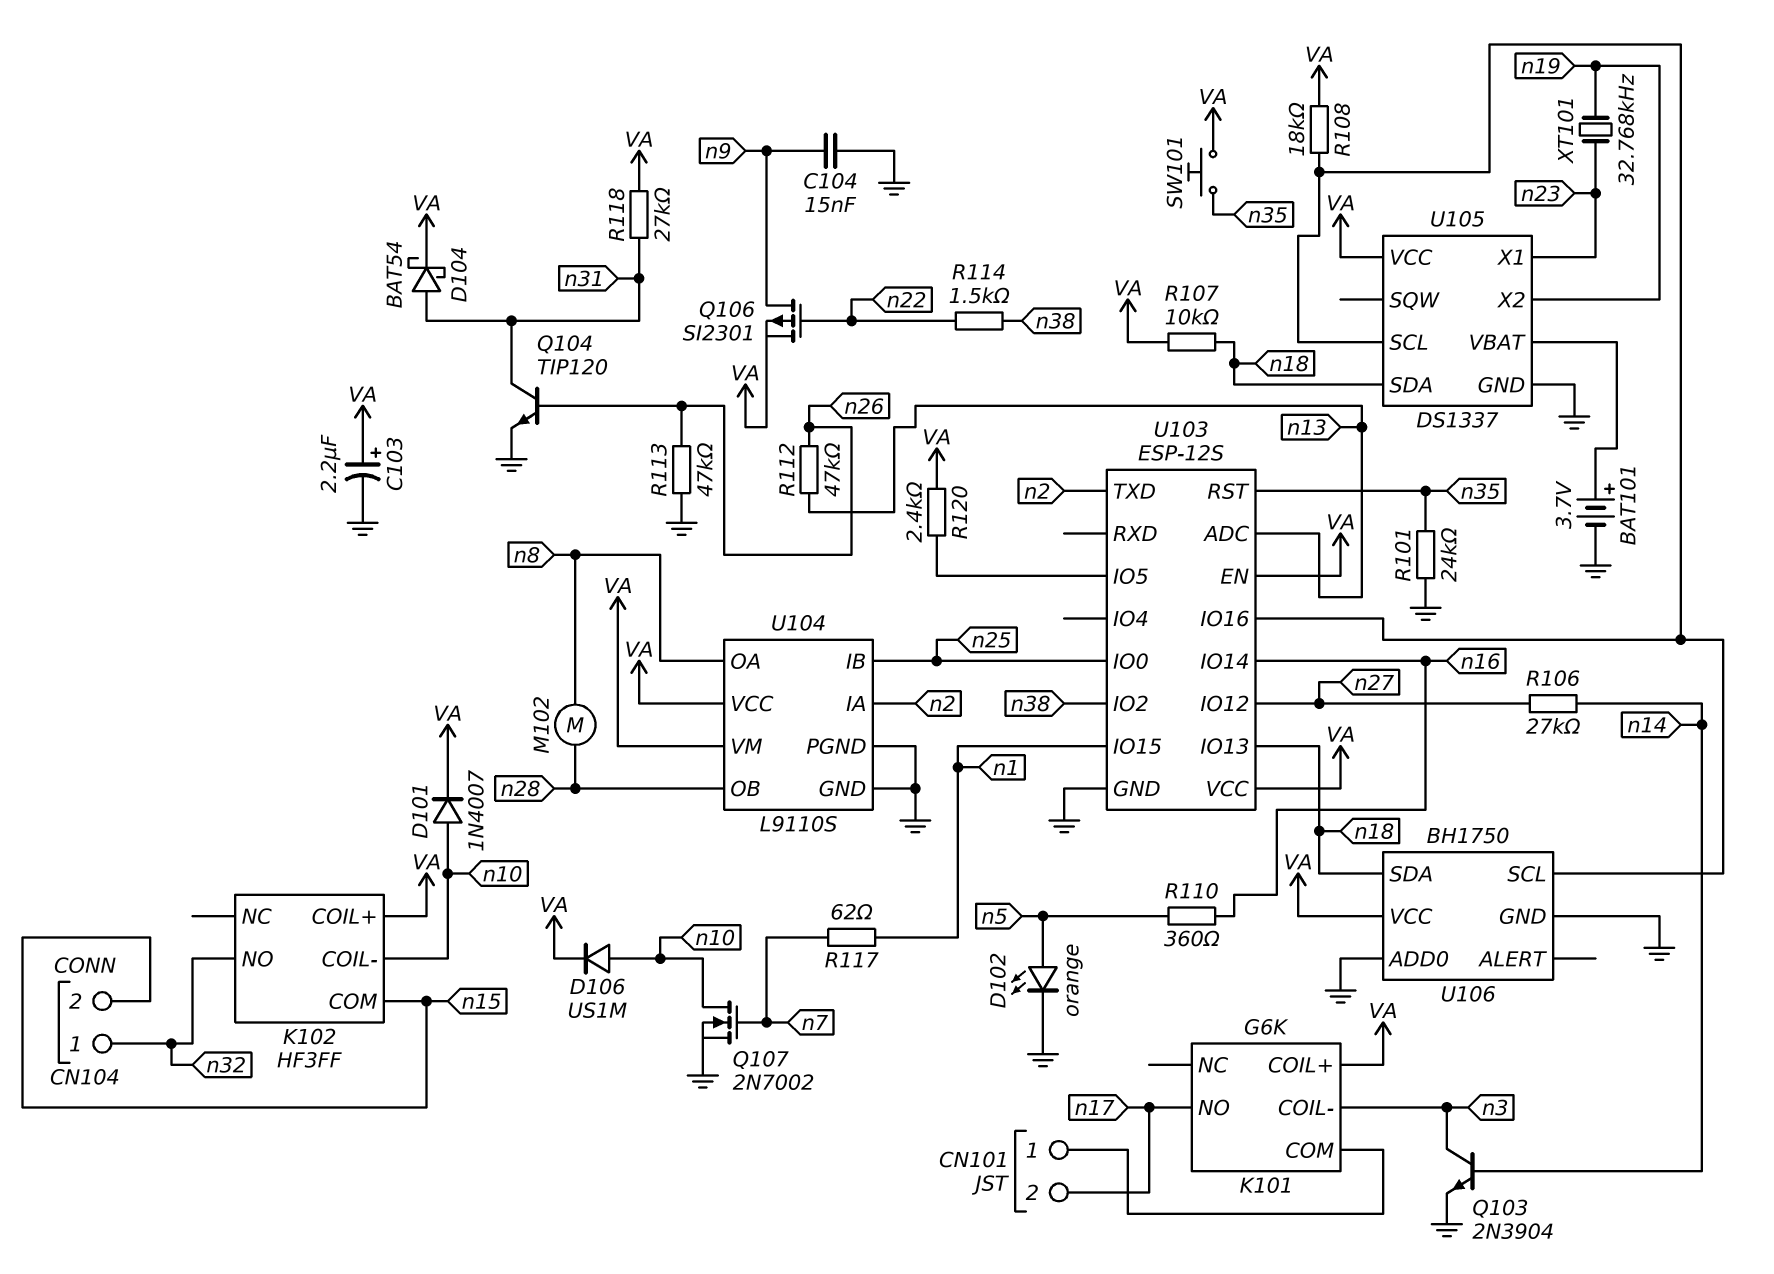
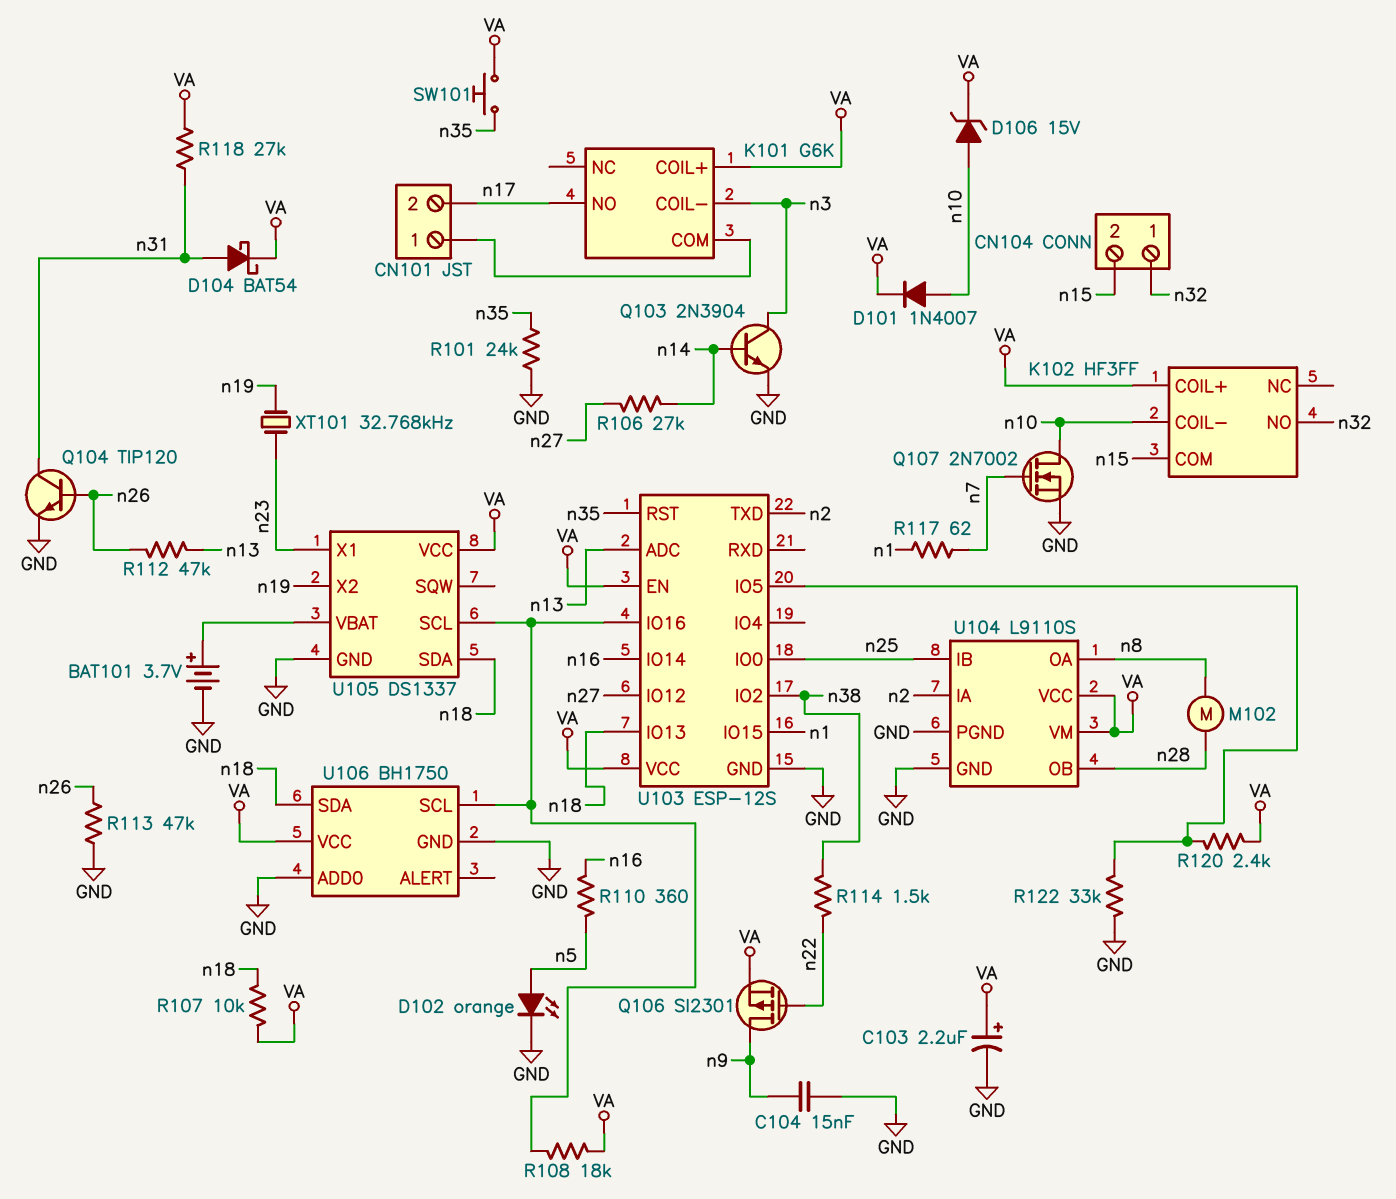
D106: diode US1M (A n10, K VA) -> zener 15V (A n10, K VA)
R122: none -> 33k (GND, U103/IO5)

